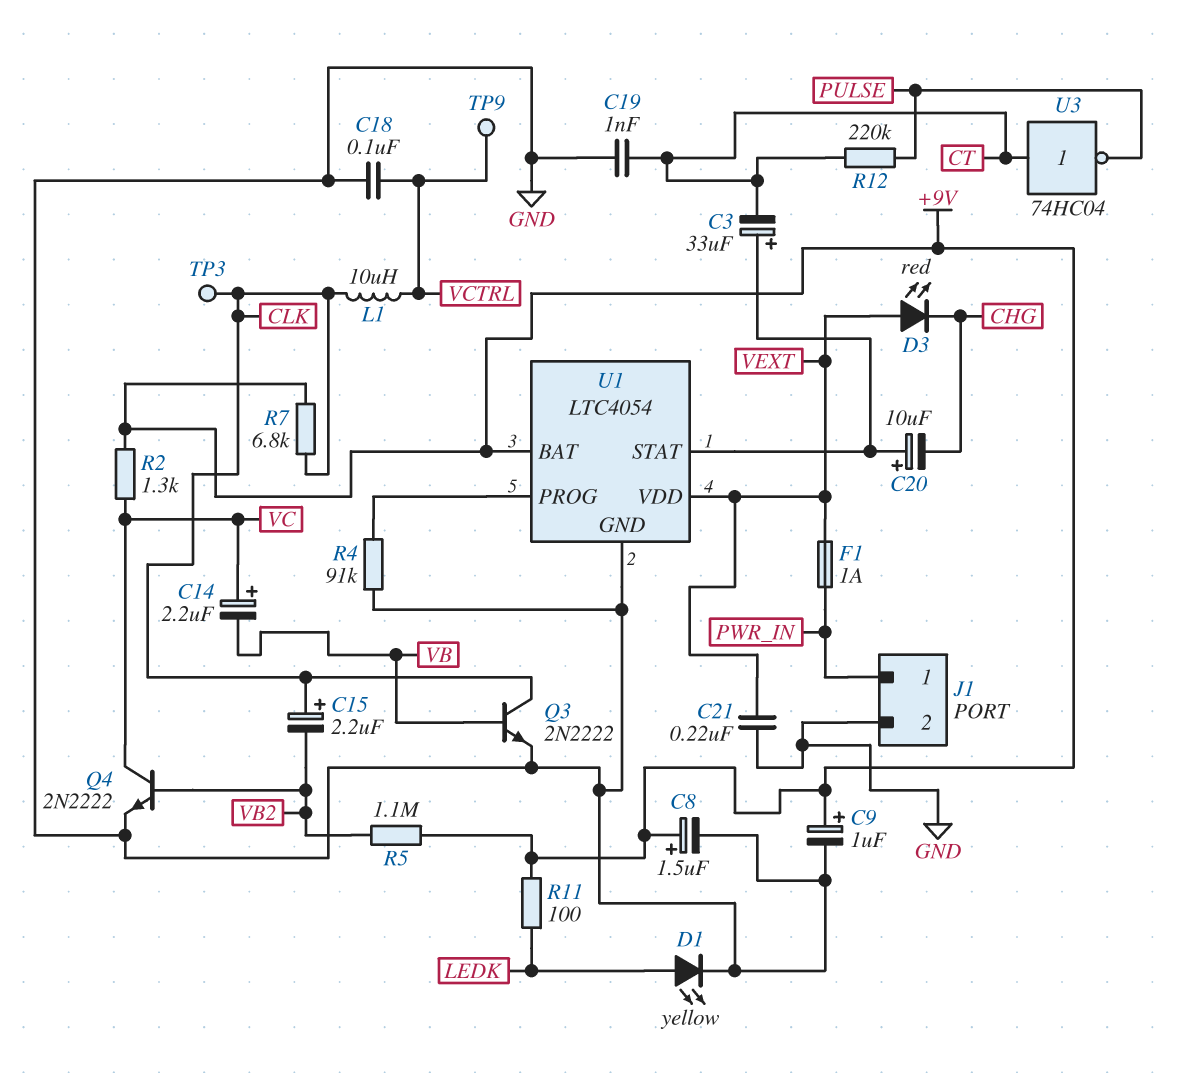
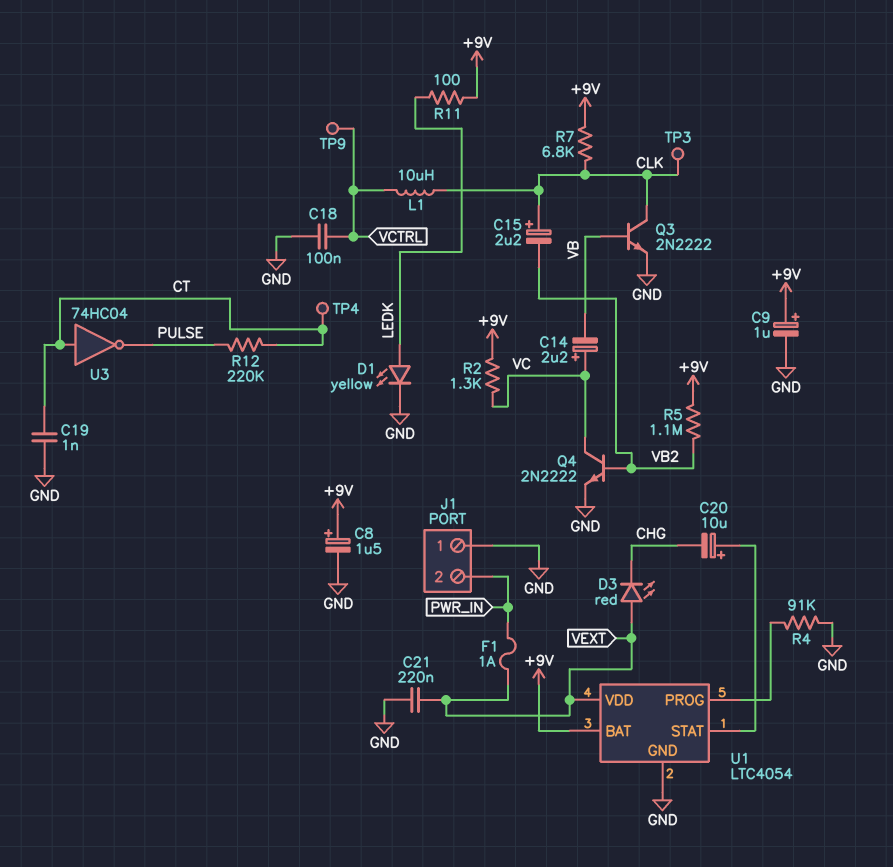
C3: 33uF (plus U1/STAT, minus CT) -> none
J1 pin 1: PWR_IN -> GND
J1 pin 2: GND -> PWR_IN
TP4: none -> test point (CT)

